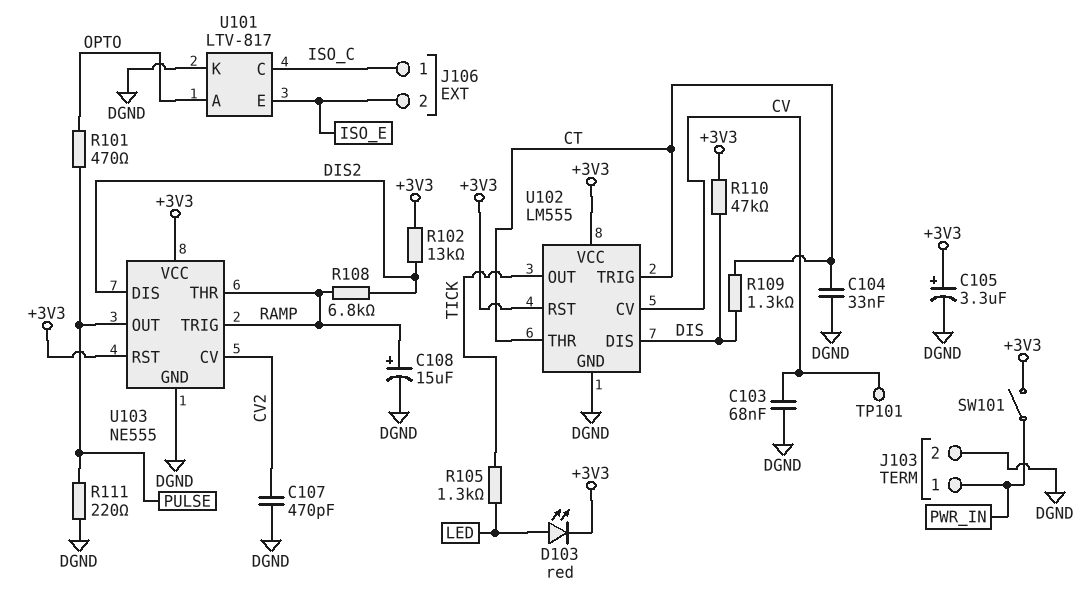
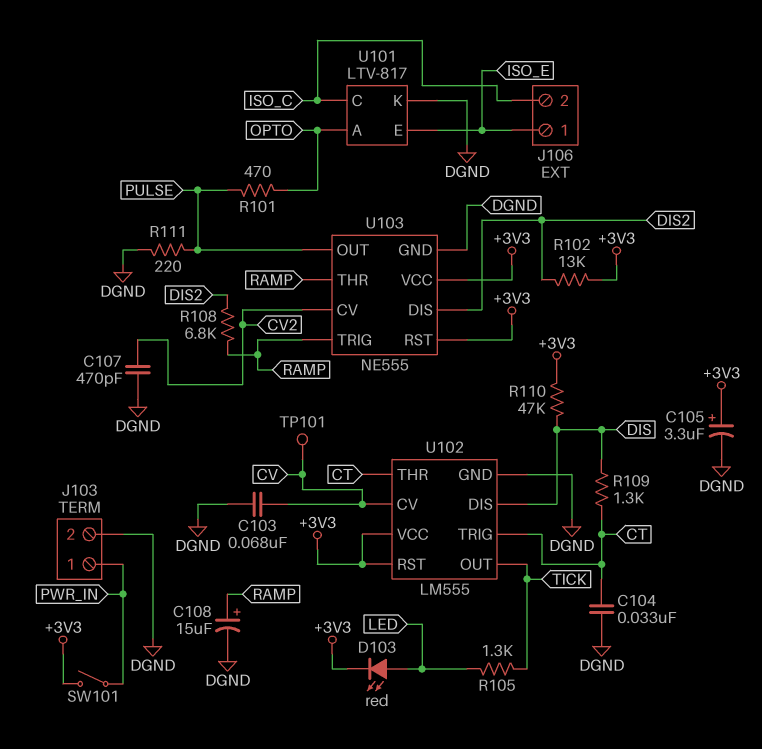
J106 pin 1: ISO_C -> ISO_E
J106 pin 2: ISO_E -> ISO_C

